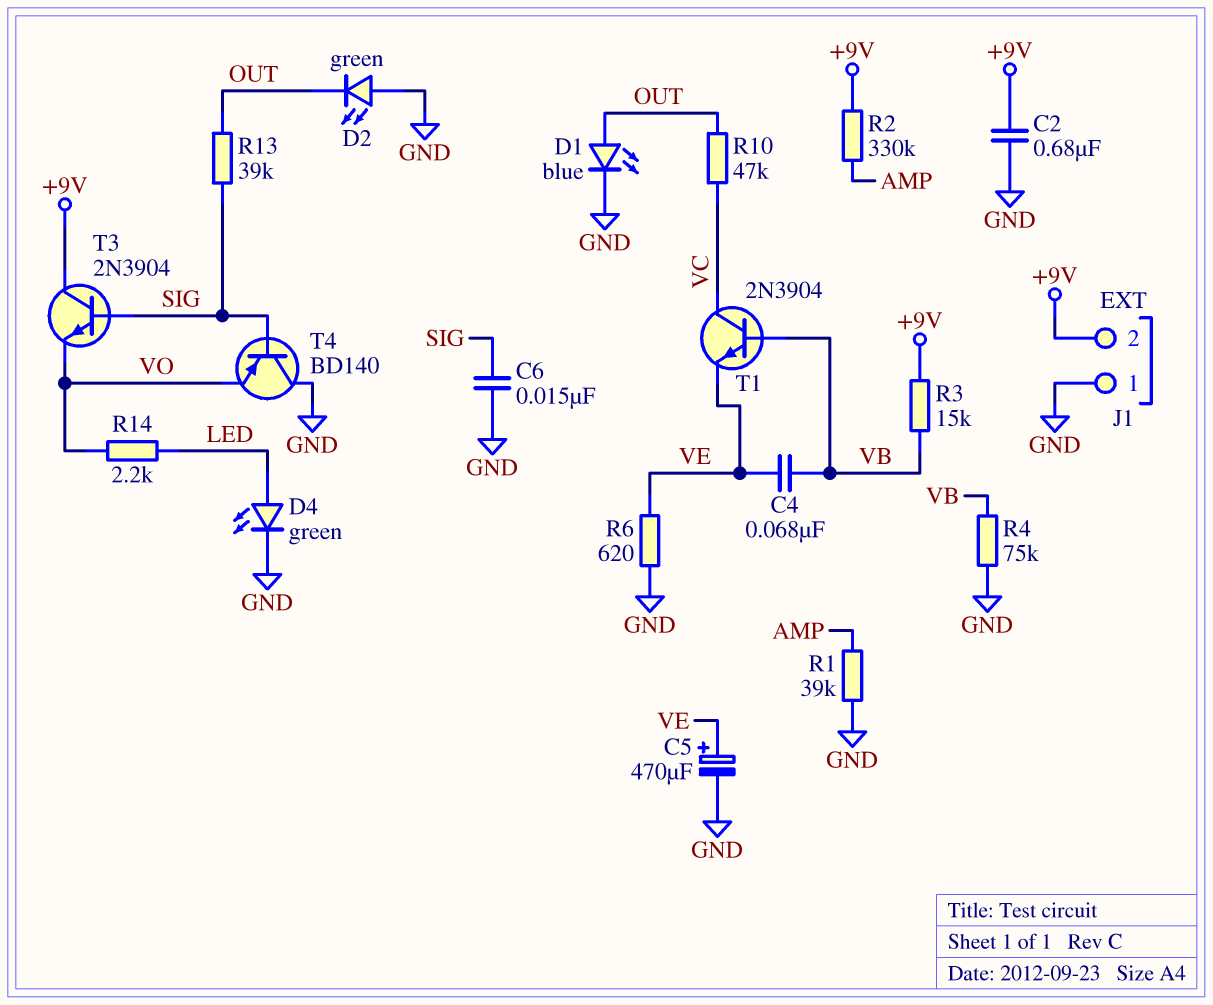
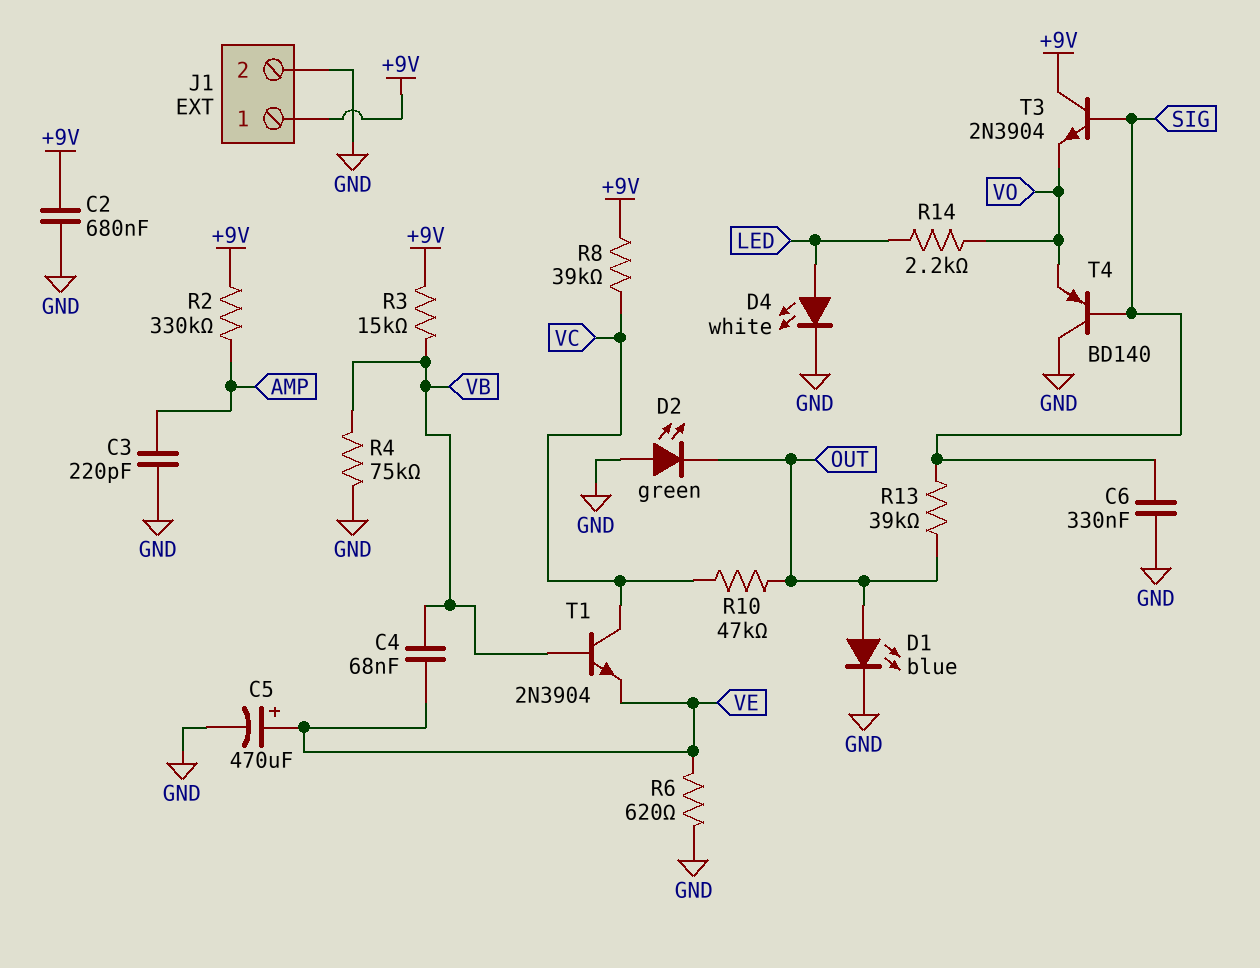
C3: none -> 220pF (AMP, GND)
C6: 15nF (GND, SIG) -> 330nF (GND, SIG)
D4: LED green (A LED, K GND) -> LED white (A LED, K GND)
J1 pin 1: GND -> +9V
J1 pin 2: +9V -> GND
R1: 39k (AMP, GND) -> none
R8: none -> 39k (+9V, VC)

